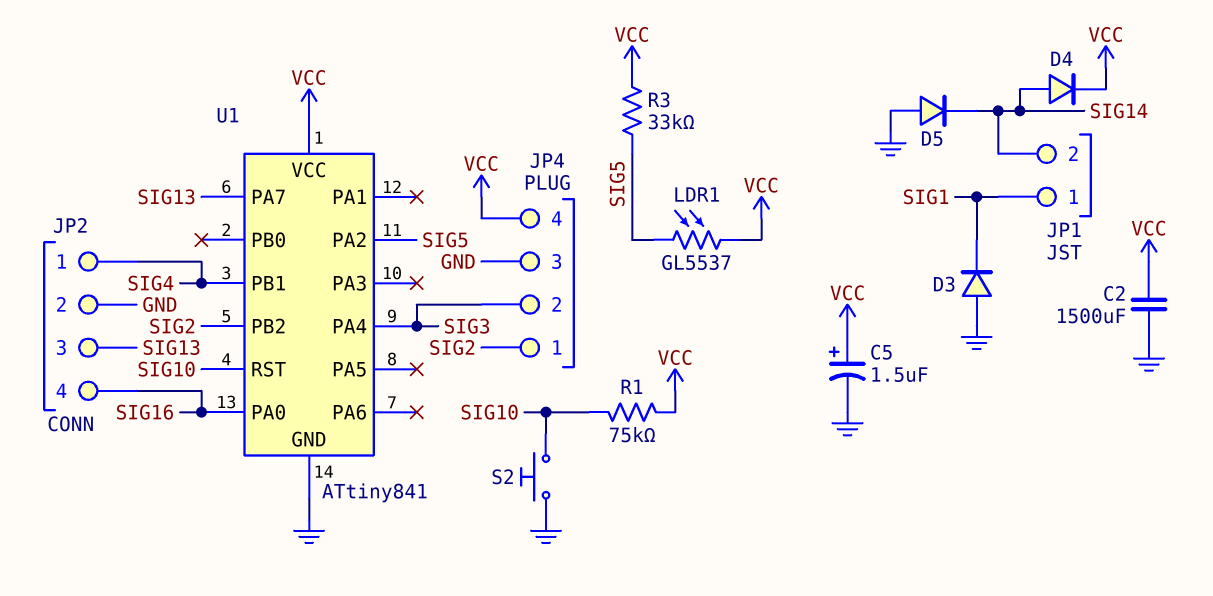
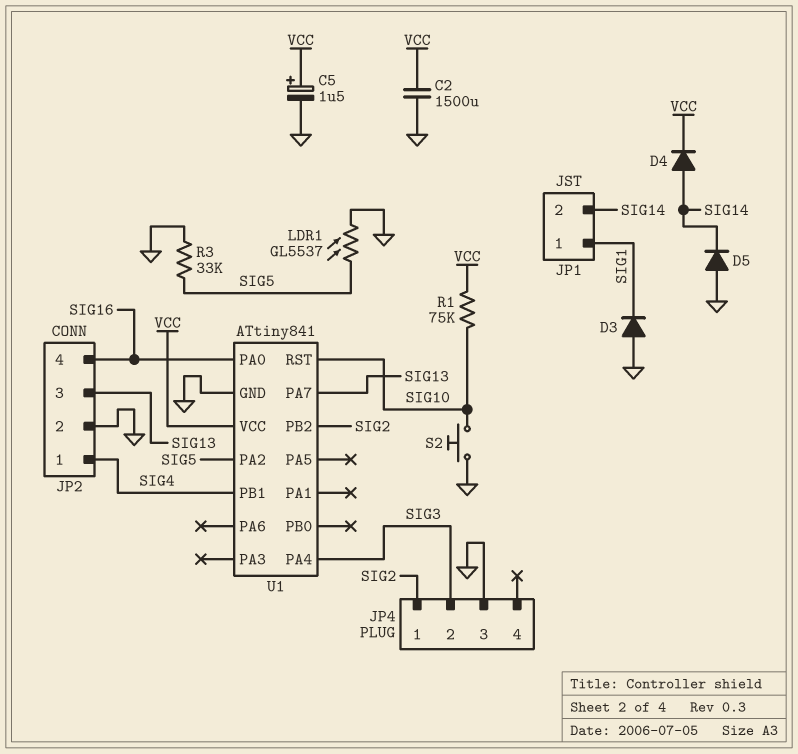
JP4 pin 4: VCC -> none
LDR1: GL5537 (SIG5, VCC) -> GL5537 (GND, SIG5)
R3: 33k (SIG5, VCC) -> 33k (GND, SIG5)

